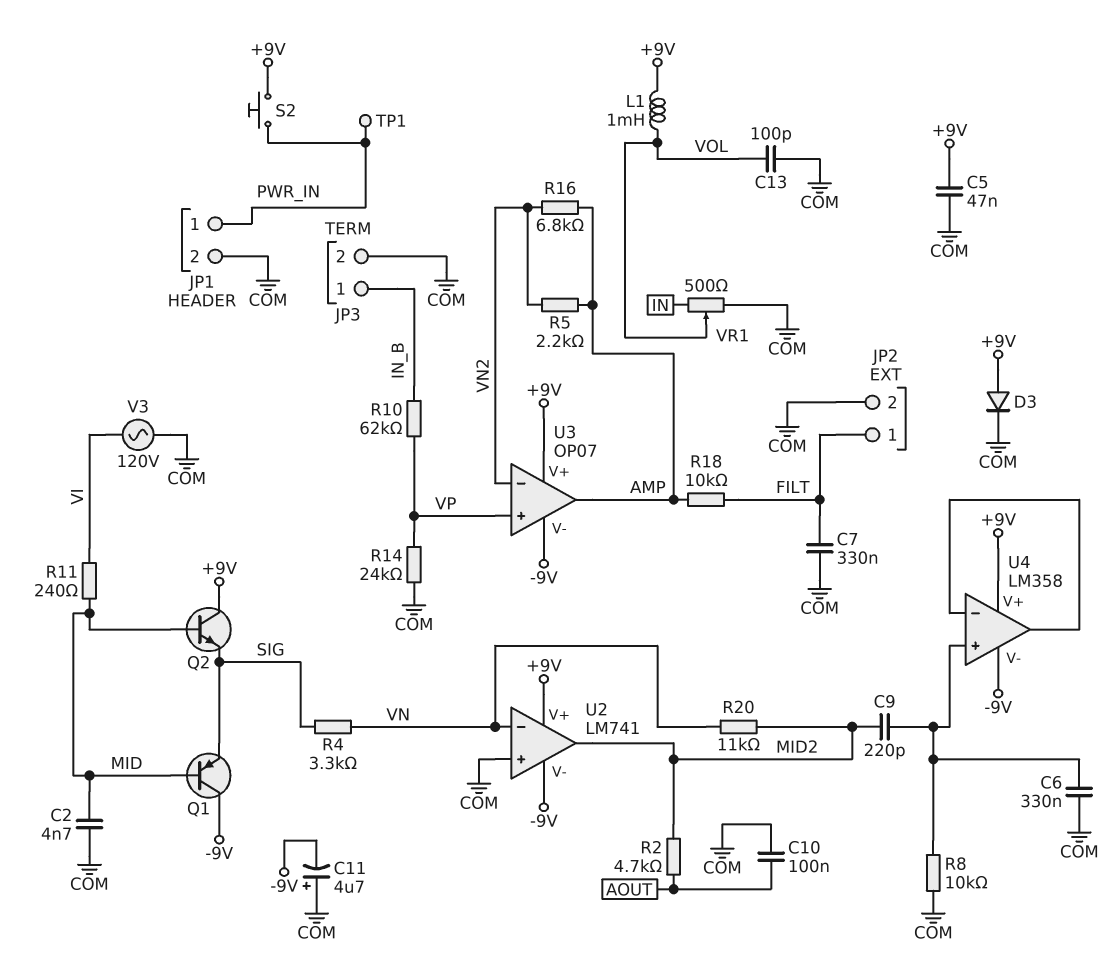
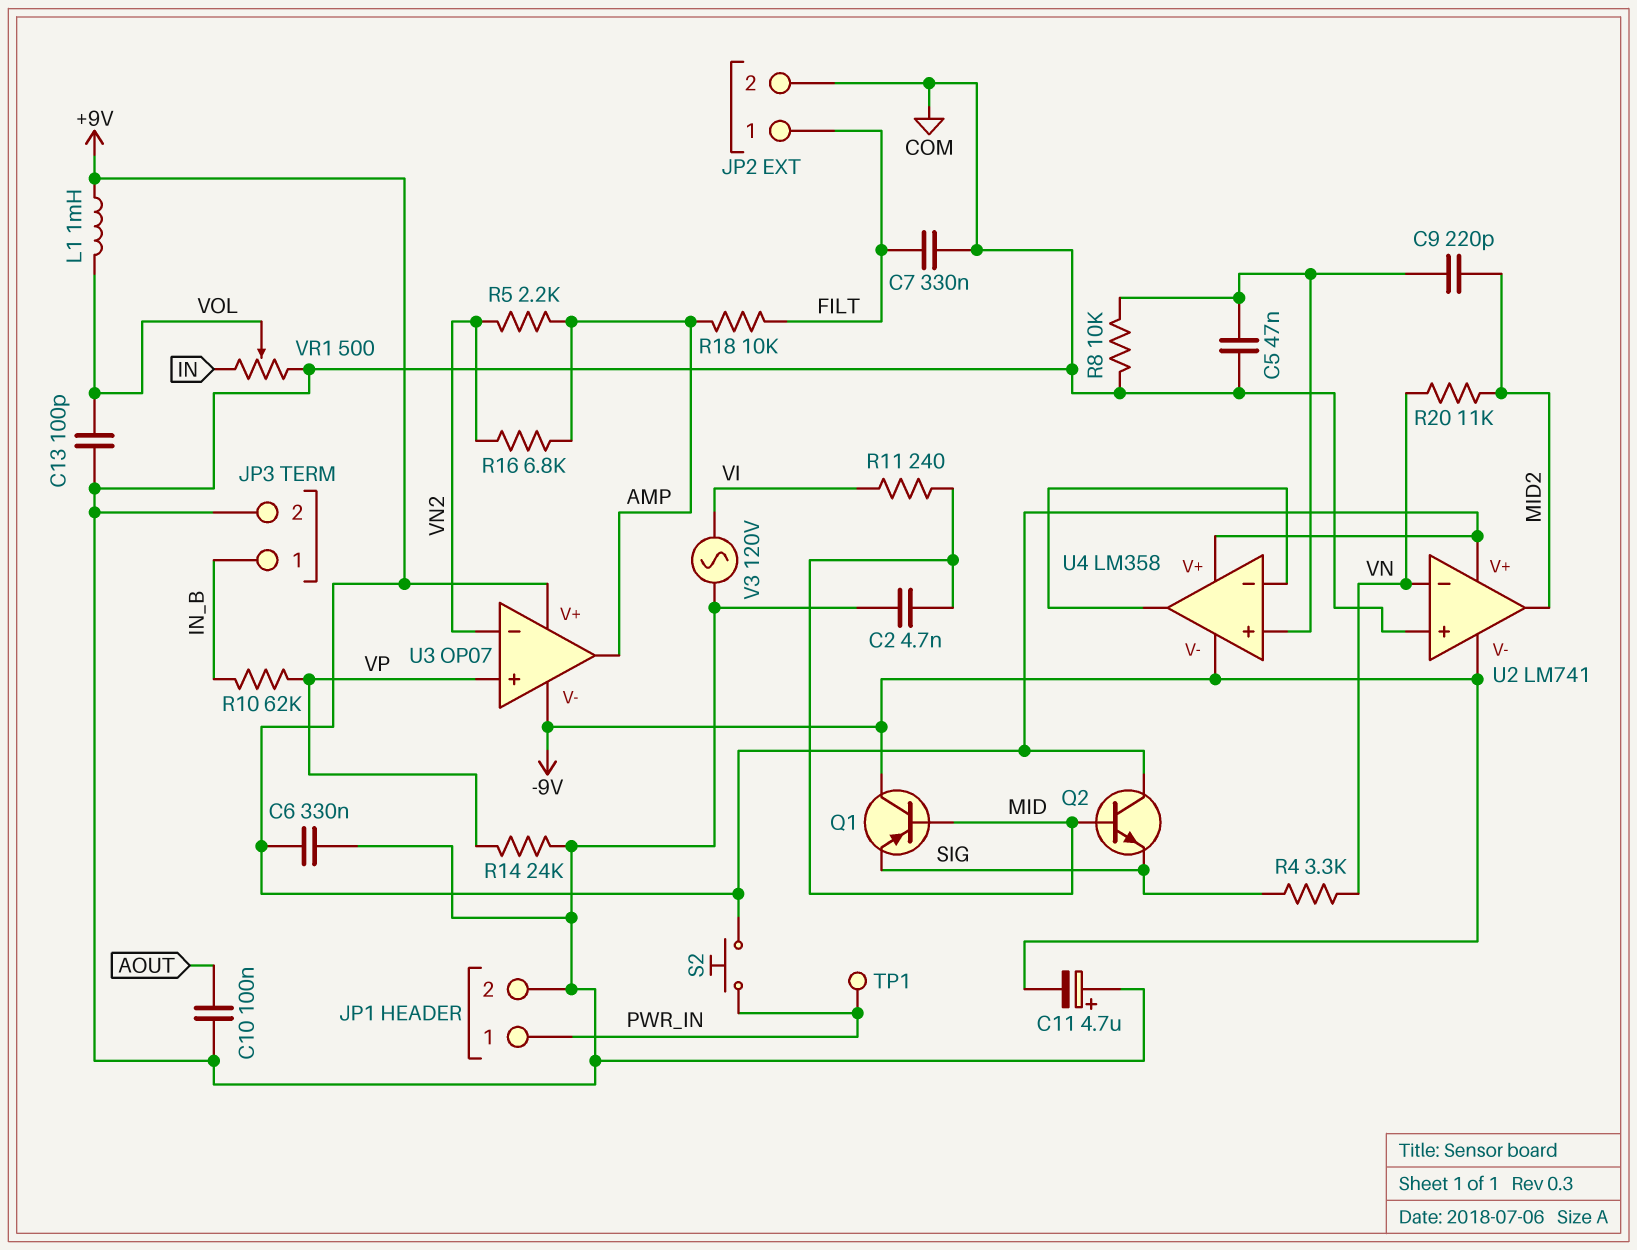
C5: 47nF (+9V, COM) -> 47nF (COM, U4/in+)
C6: 330nF (COM, U4/in+) -> 330nF (+9V, COM)
D3: diode (A +9V, K COM) -> none
R2: 4.7k (AOUT, MID2) -> none

